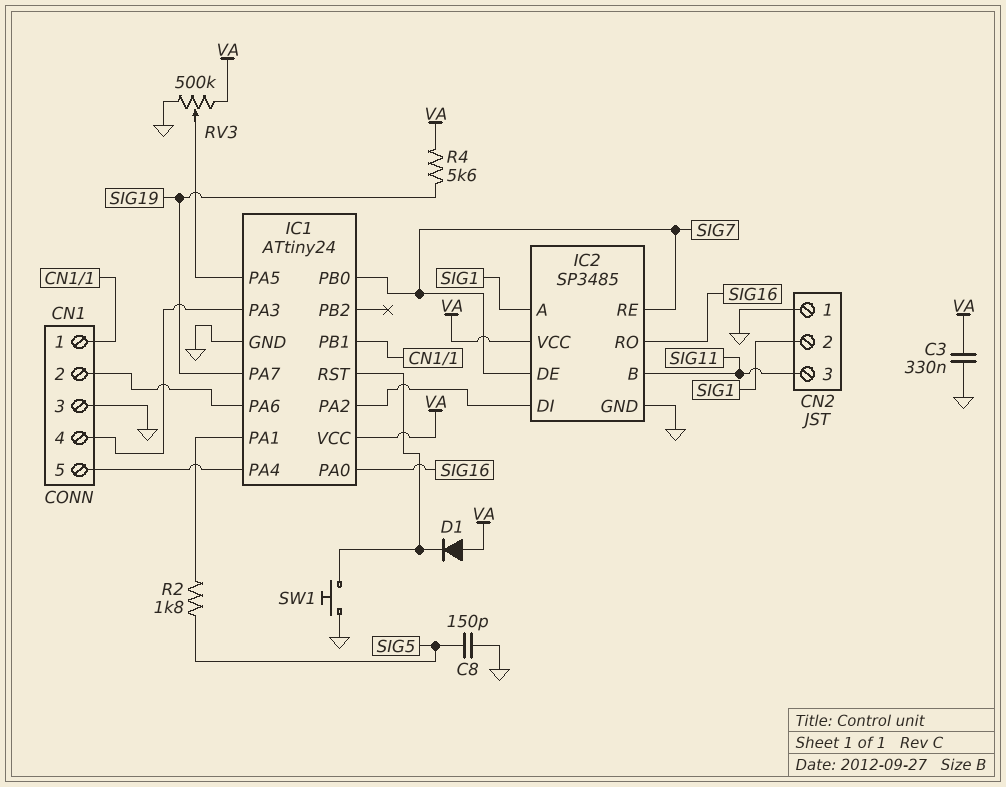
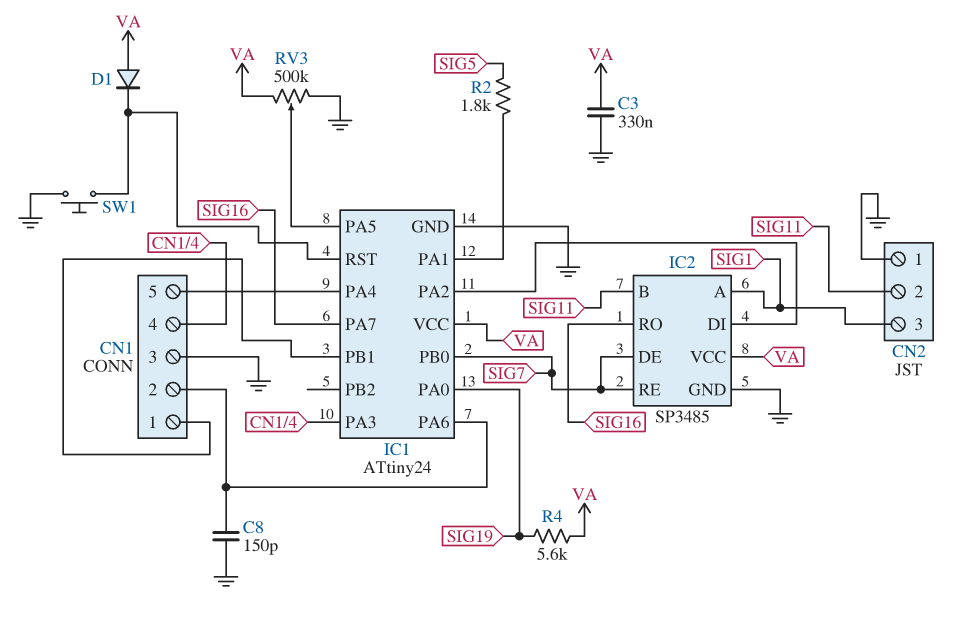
C8: 150pF (GND, SIG5) -> 150pF (CN1/2, GND)
CN2 pin 2: SIG1 -> SIG11
CN2 pin 3: SIG11 -> SIG1
IC1 pin PA0: SIG16 -> SIG19
IC1 pin PA7: SIG19 -> SIG16

